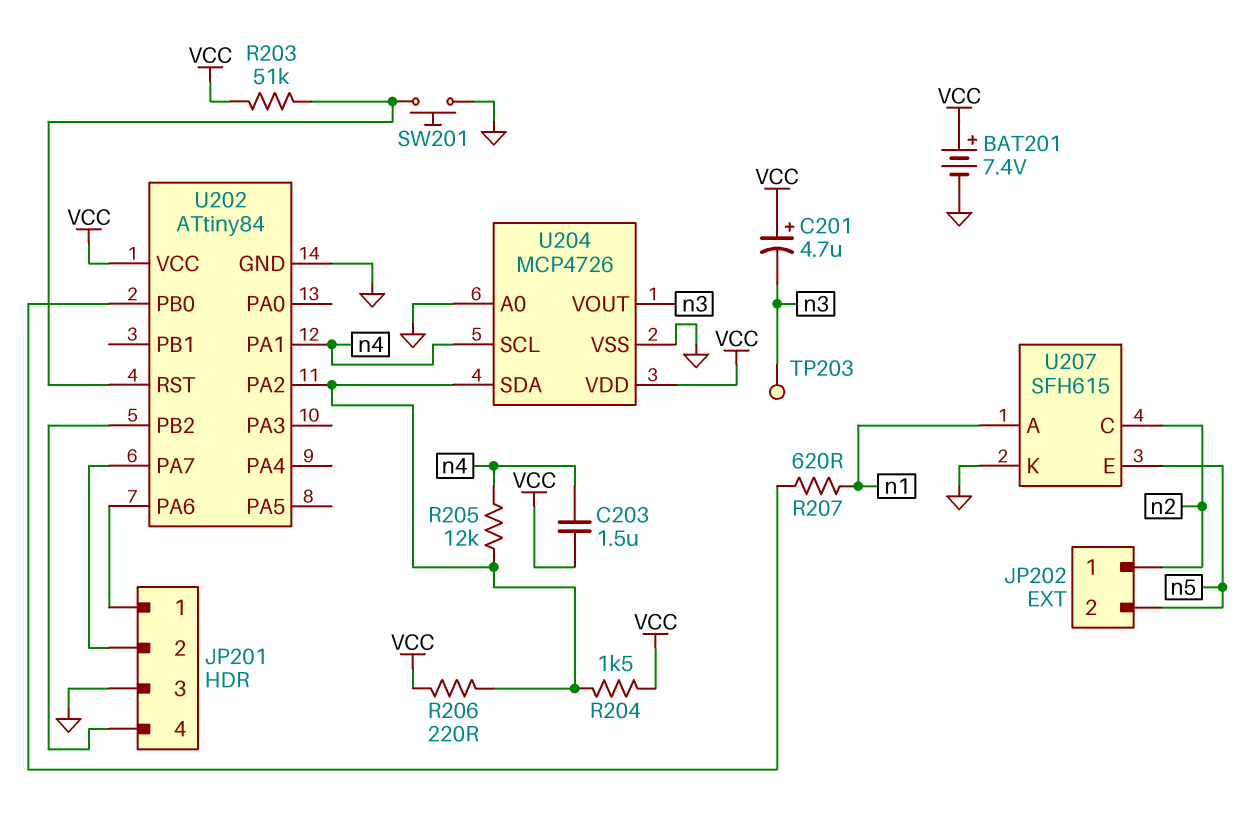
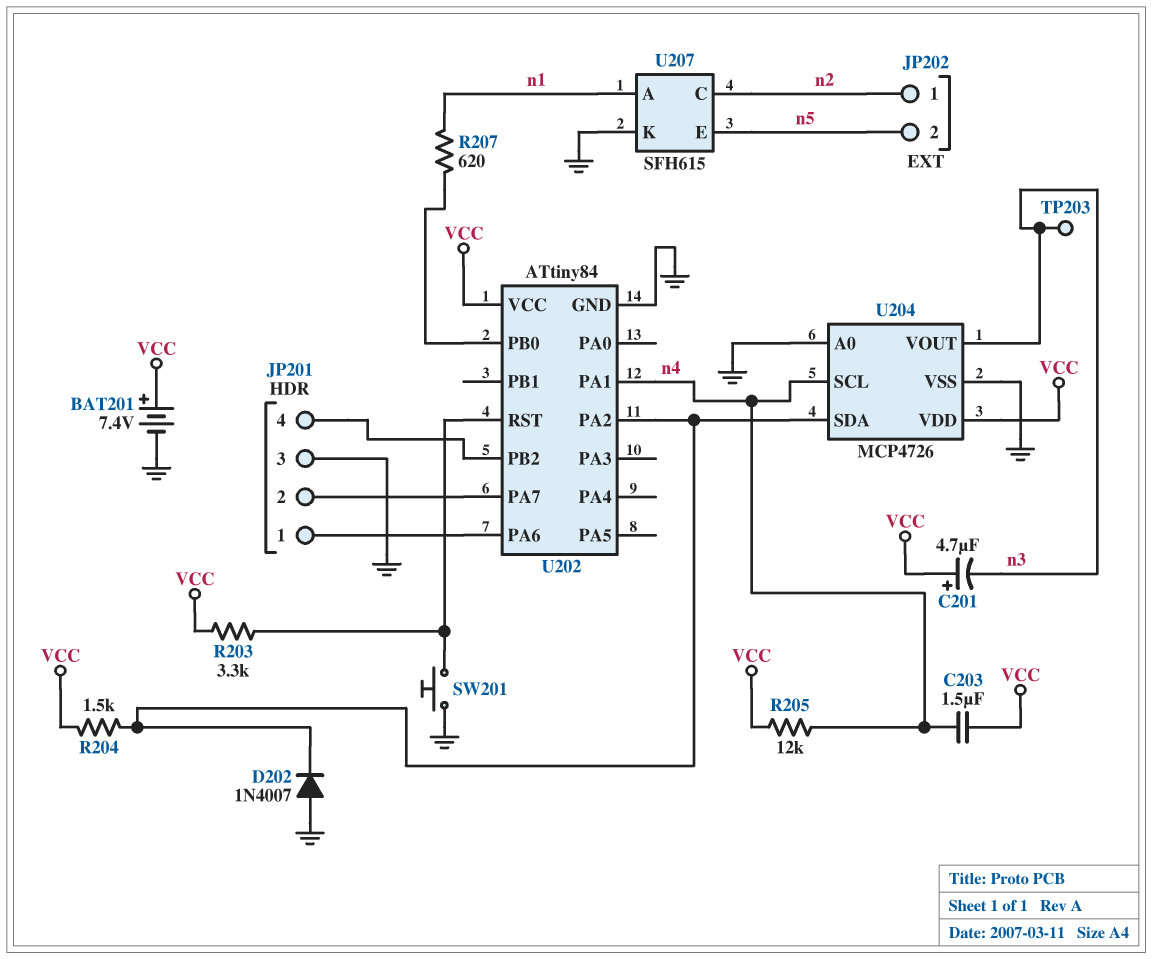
D202: none -> diode 1N4007 (A GND, K U202/PA2)
R203: 51k (U202/RST, VCC) -> 3.3k (U202/RST, VCC)
R205: 12k (U202/PA2, n4) -> 12k (VCC, n4)
R206: 220 (U202/PA2, VCC) -> none

